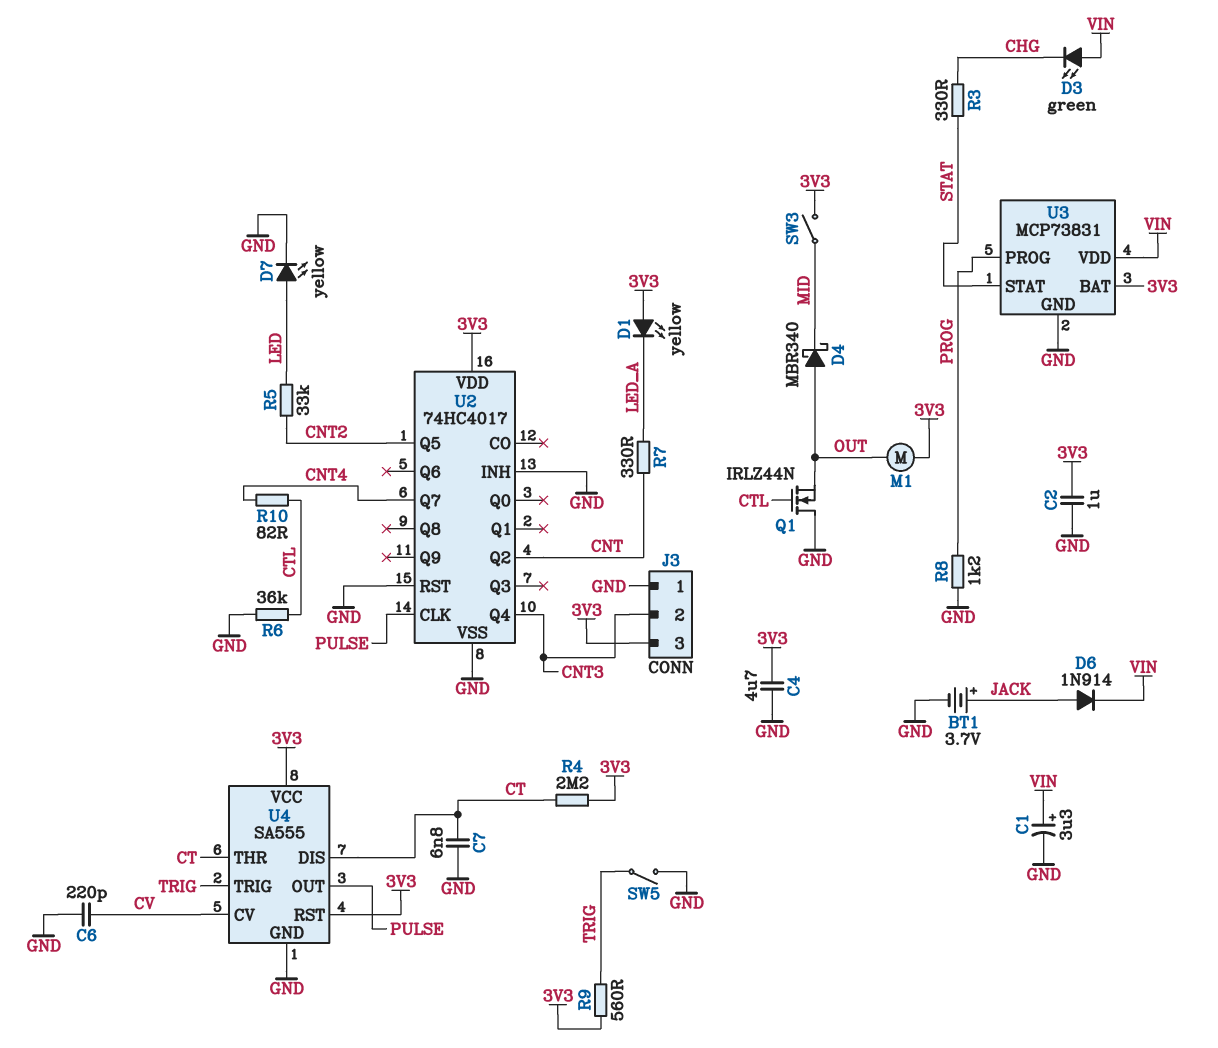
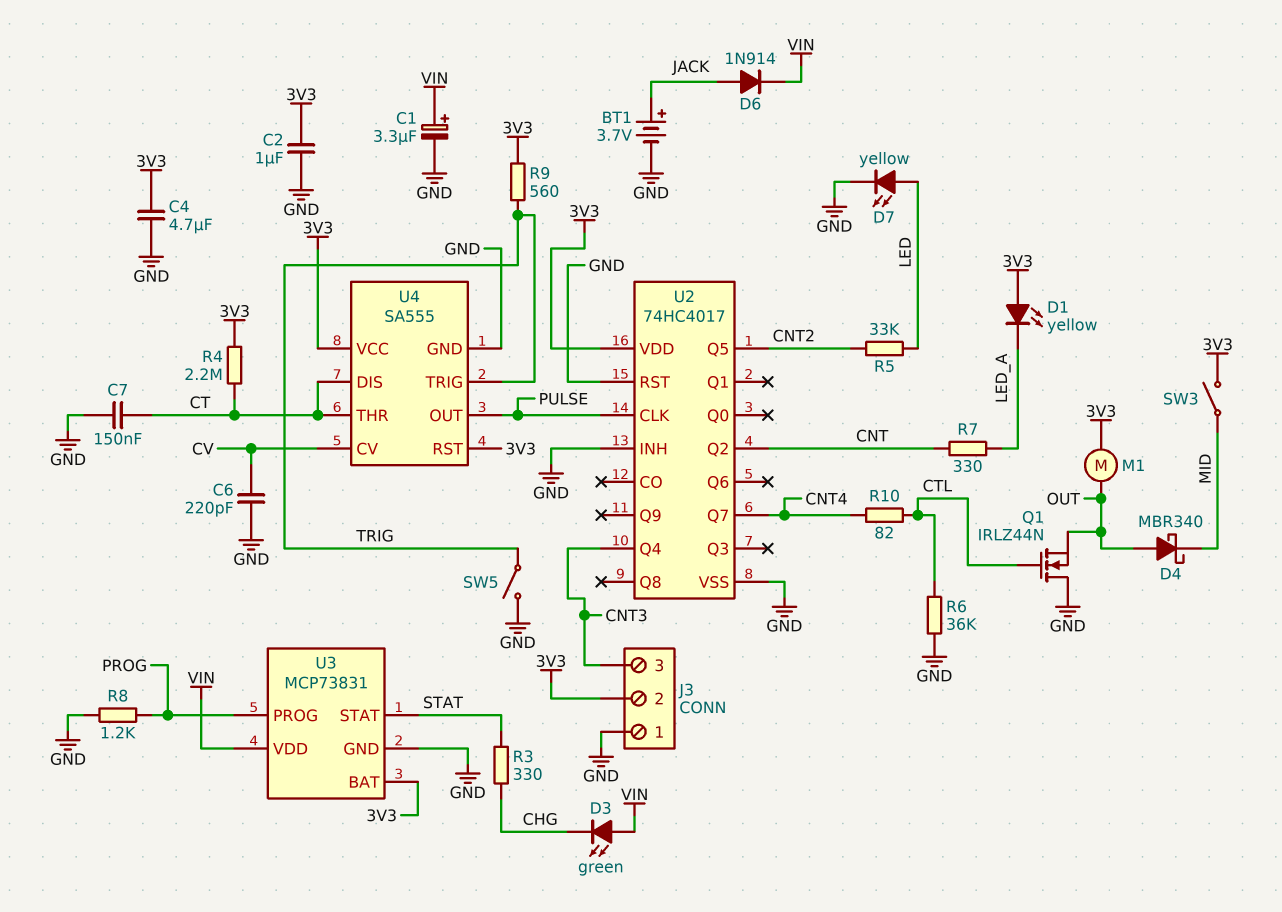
C7: 6.8nF (CT, GND) -> 150nF (CT, GND)
J3 pin 2: CNT3 -> 3V3
J3 pin 3: 3V3 -> CNT3

